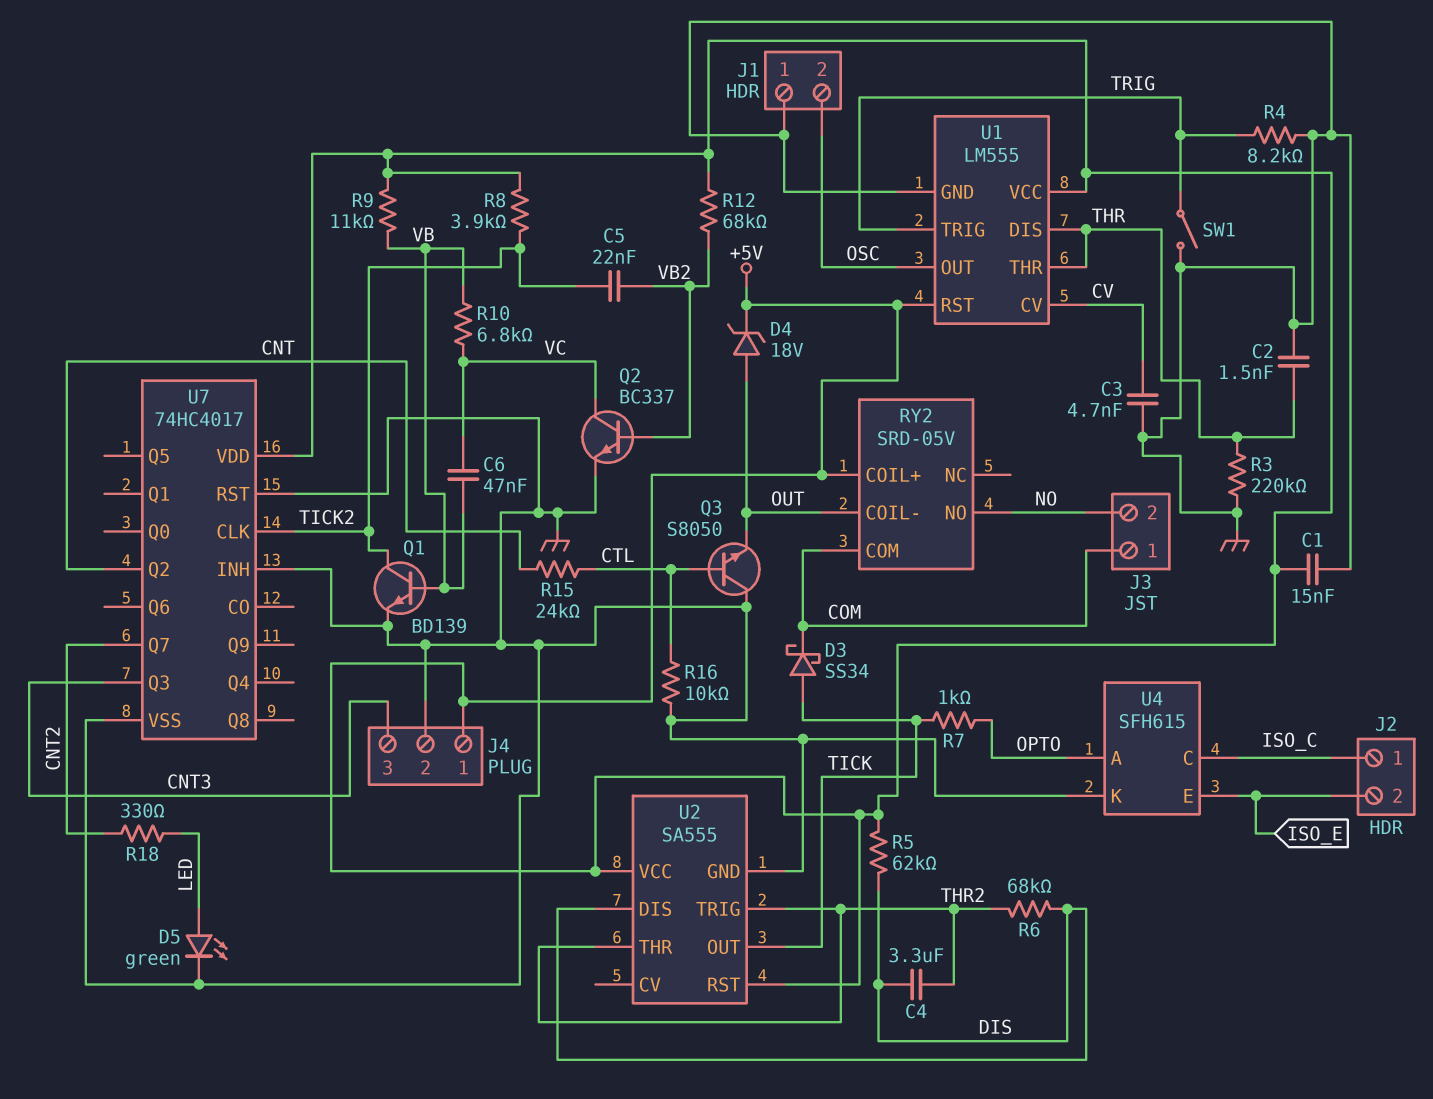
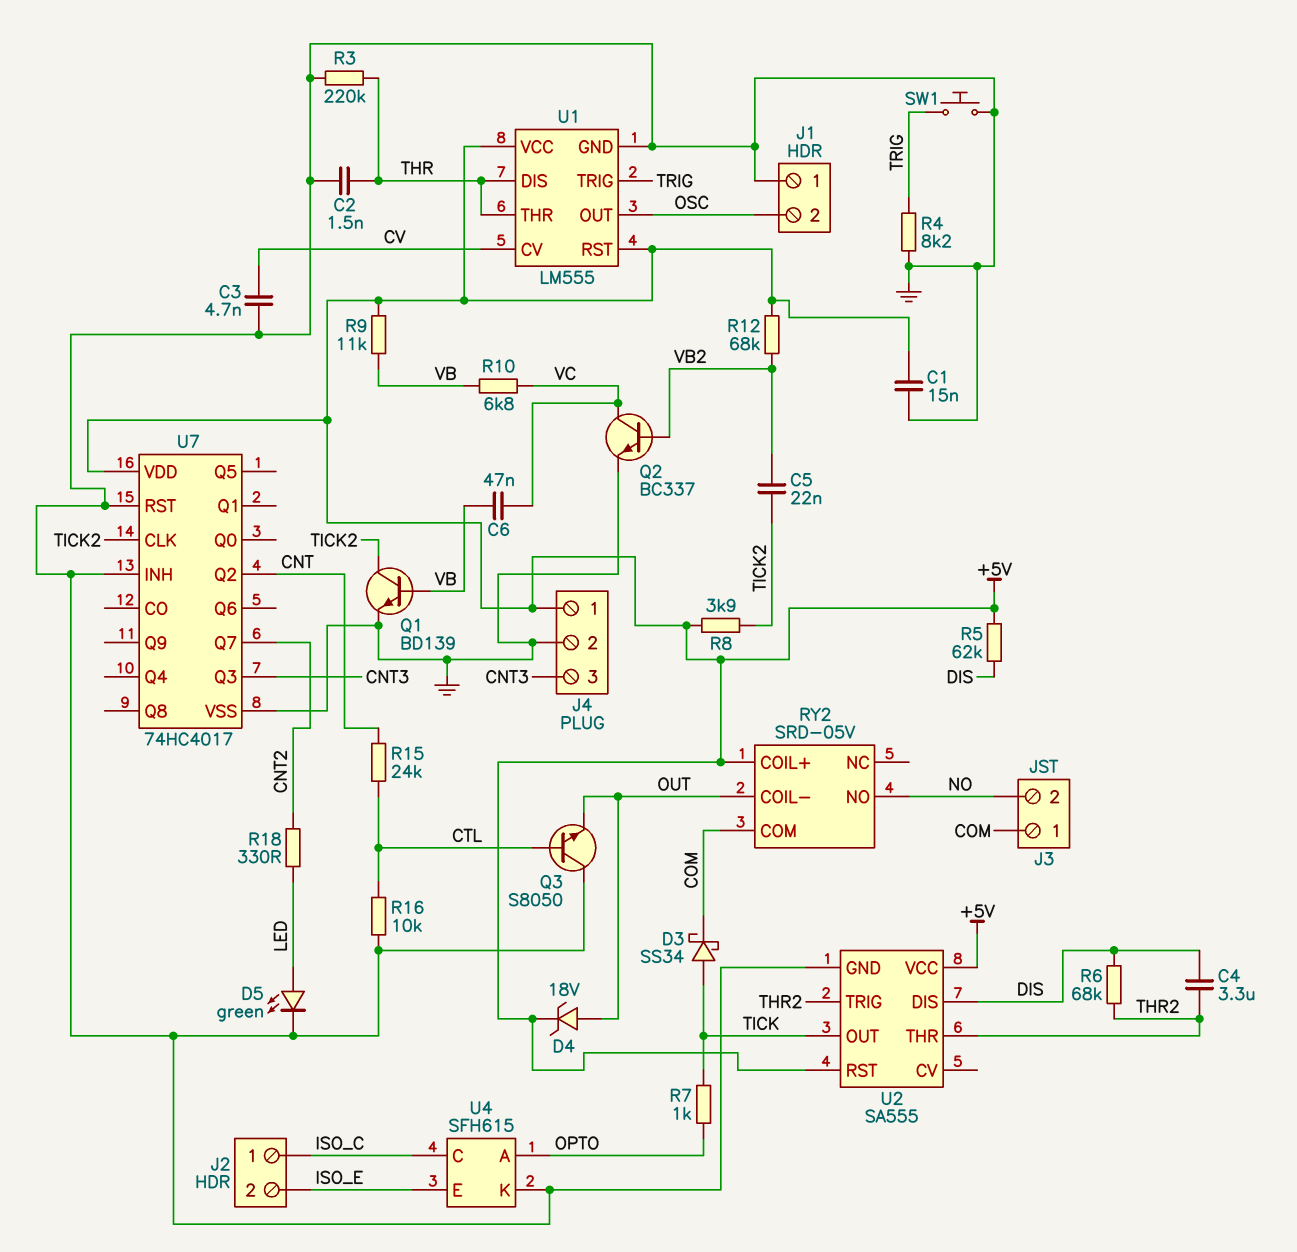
SW1: switch (GND, TRIG) -> button (GND, TRIG)

